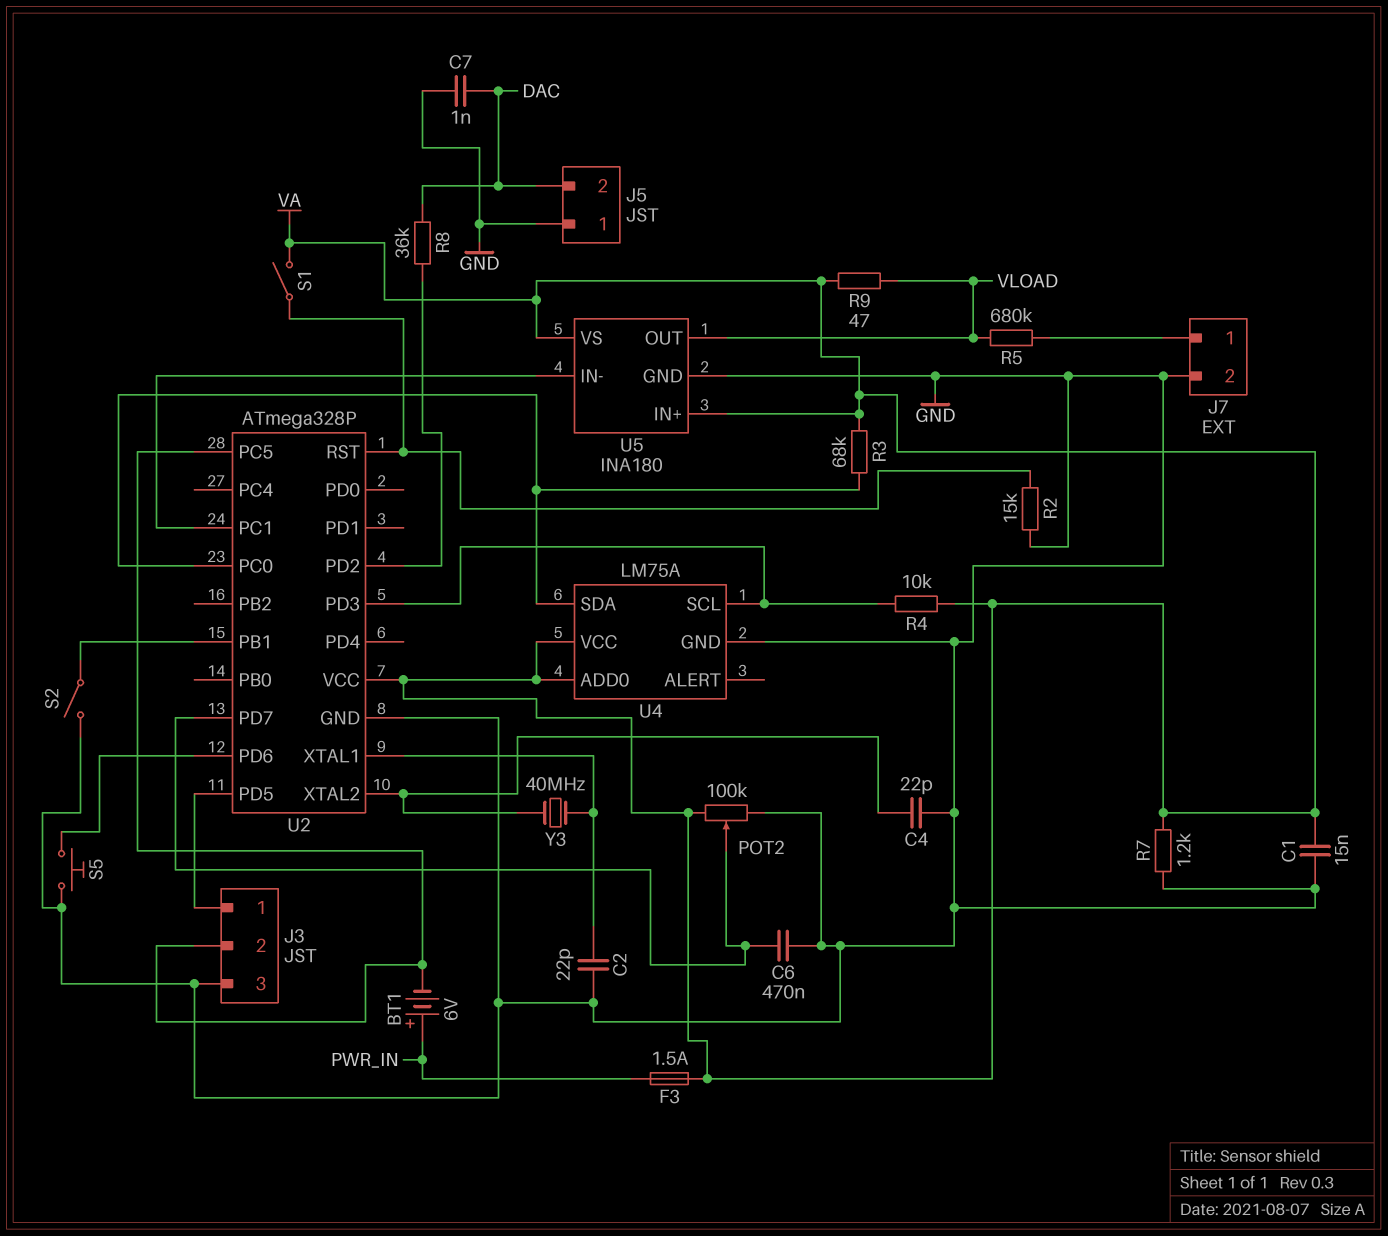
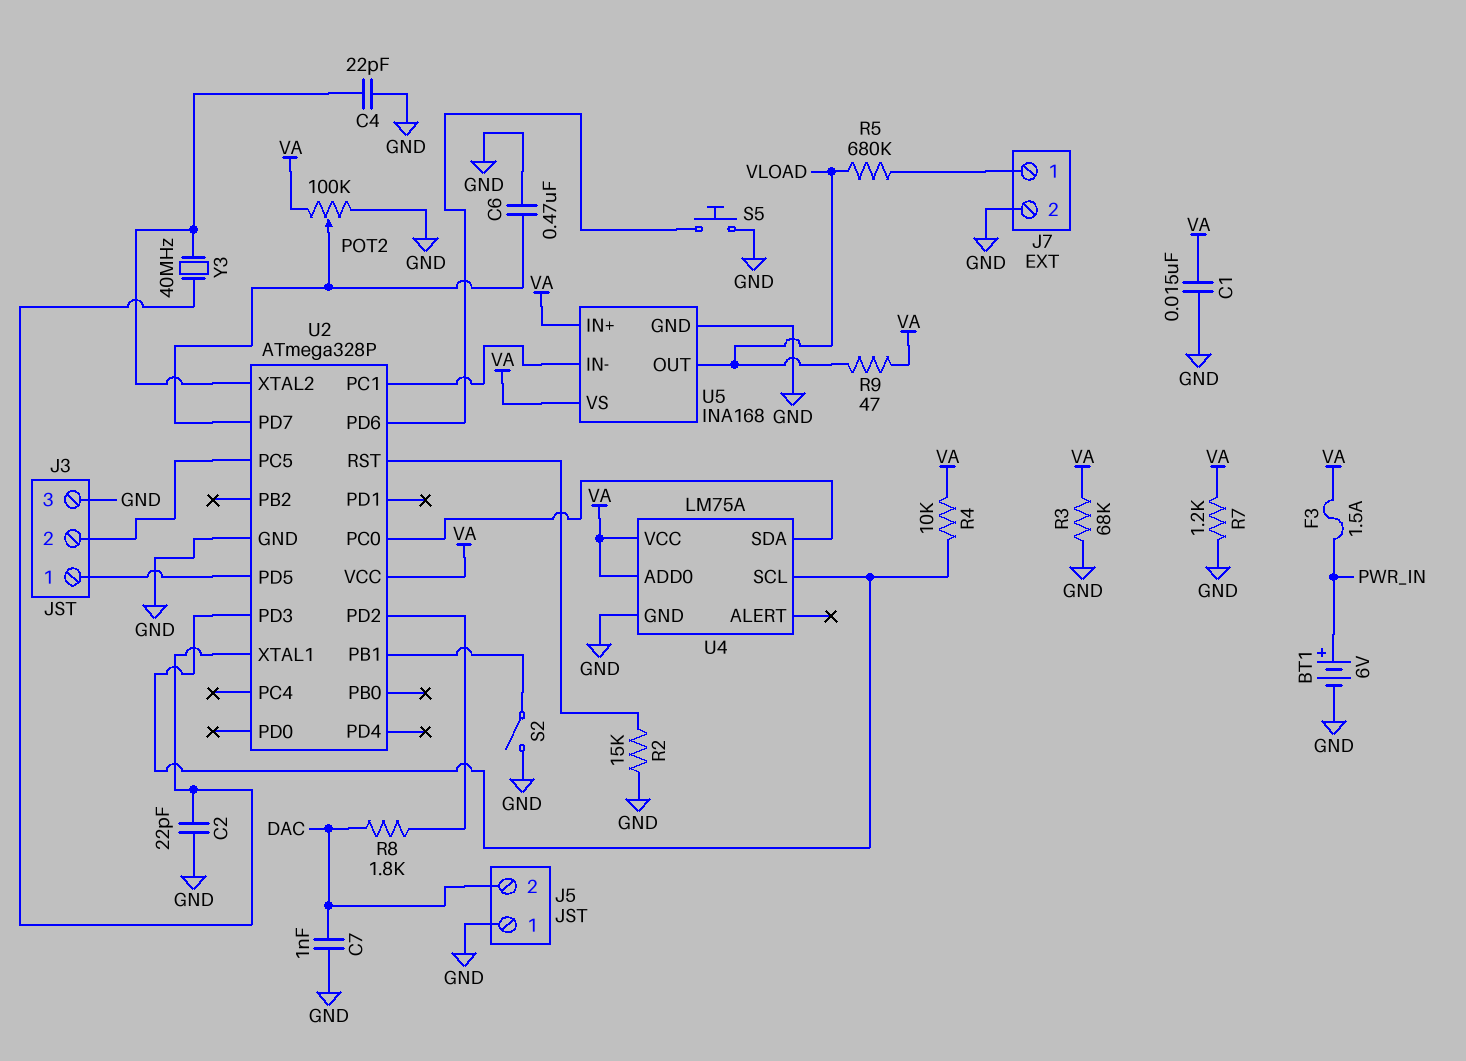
BT1: 6V (plus PWR_IN, minus J3/2) -> 6V (plus PWR_IN, minus GND)
R3: 68k (U2/PC0, VA) -> 68k (GND, VA)
R8: 36k (DAC, U2/PD2) -> 1.8k (DAC, U2/PD2)
S1: switch (U2/RST, VA) -> none
U5: INA180 -> INA168

